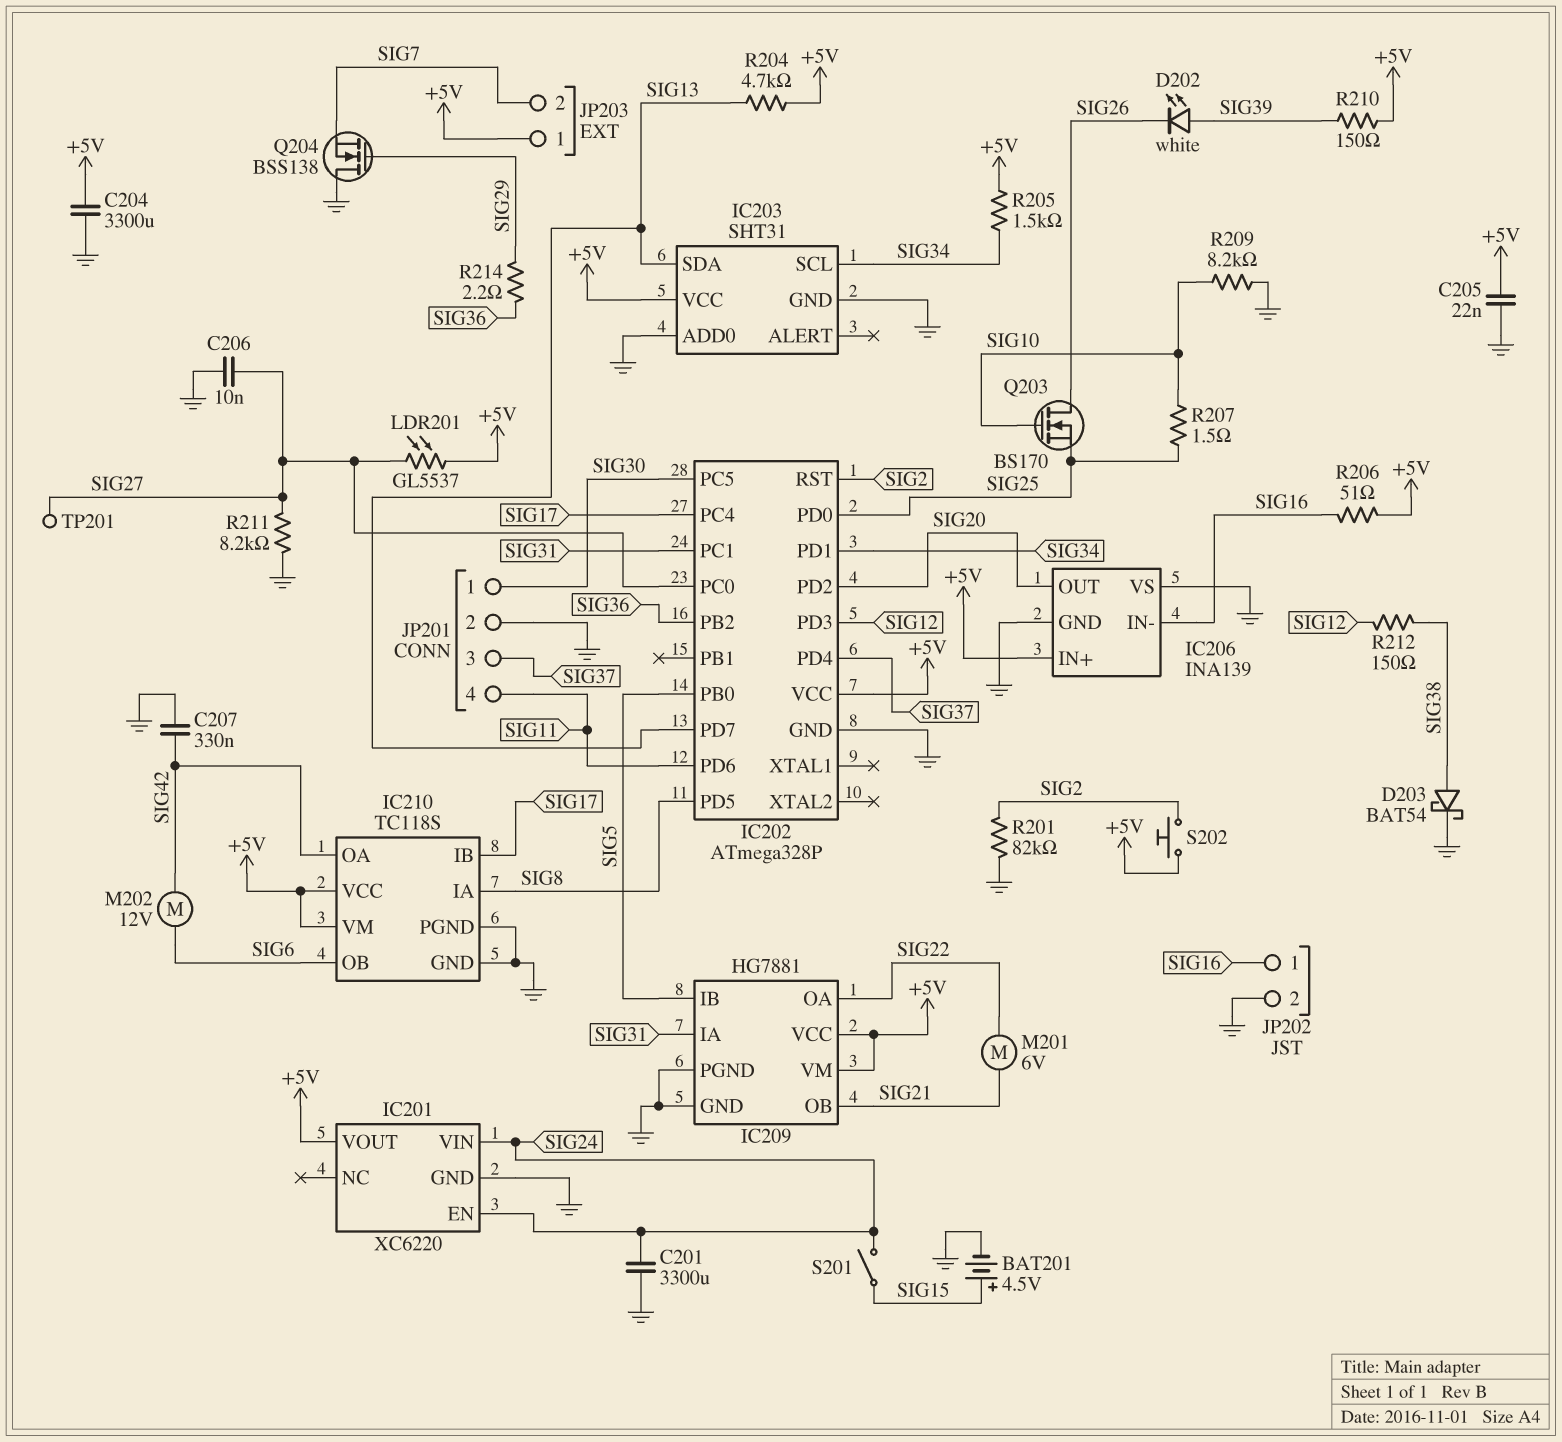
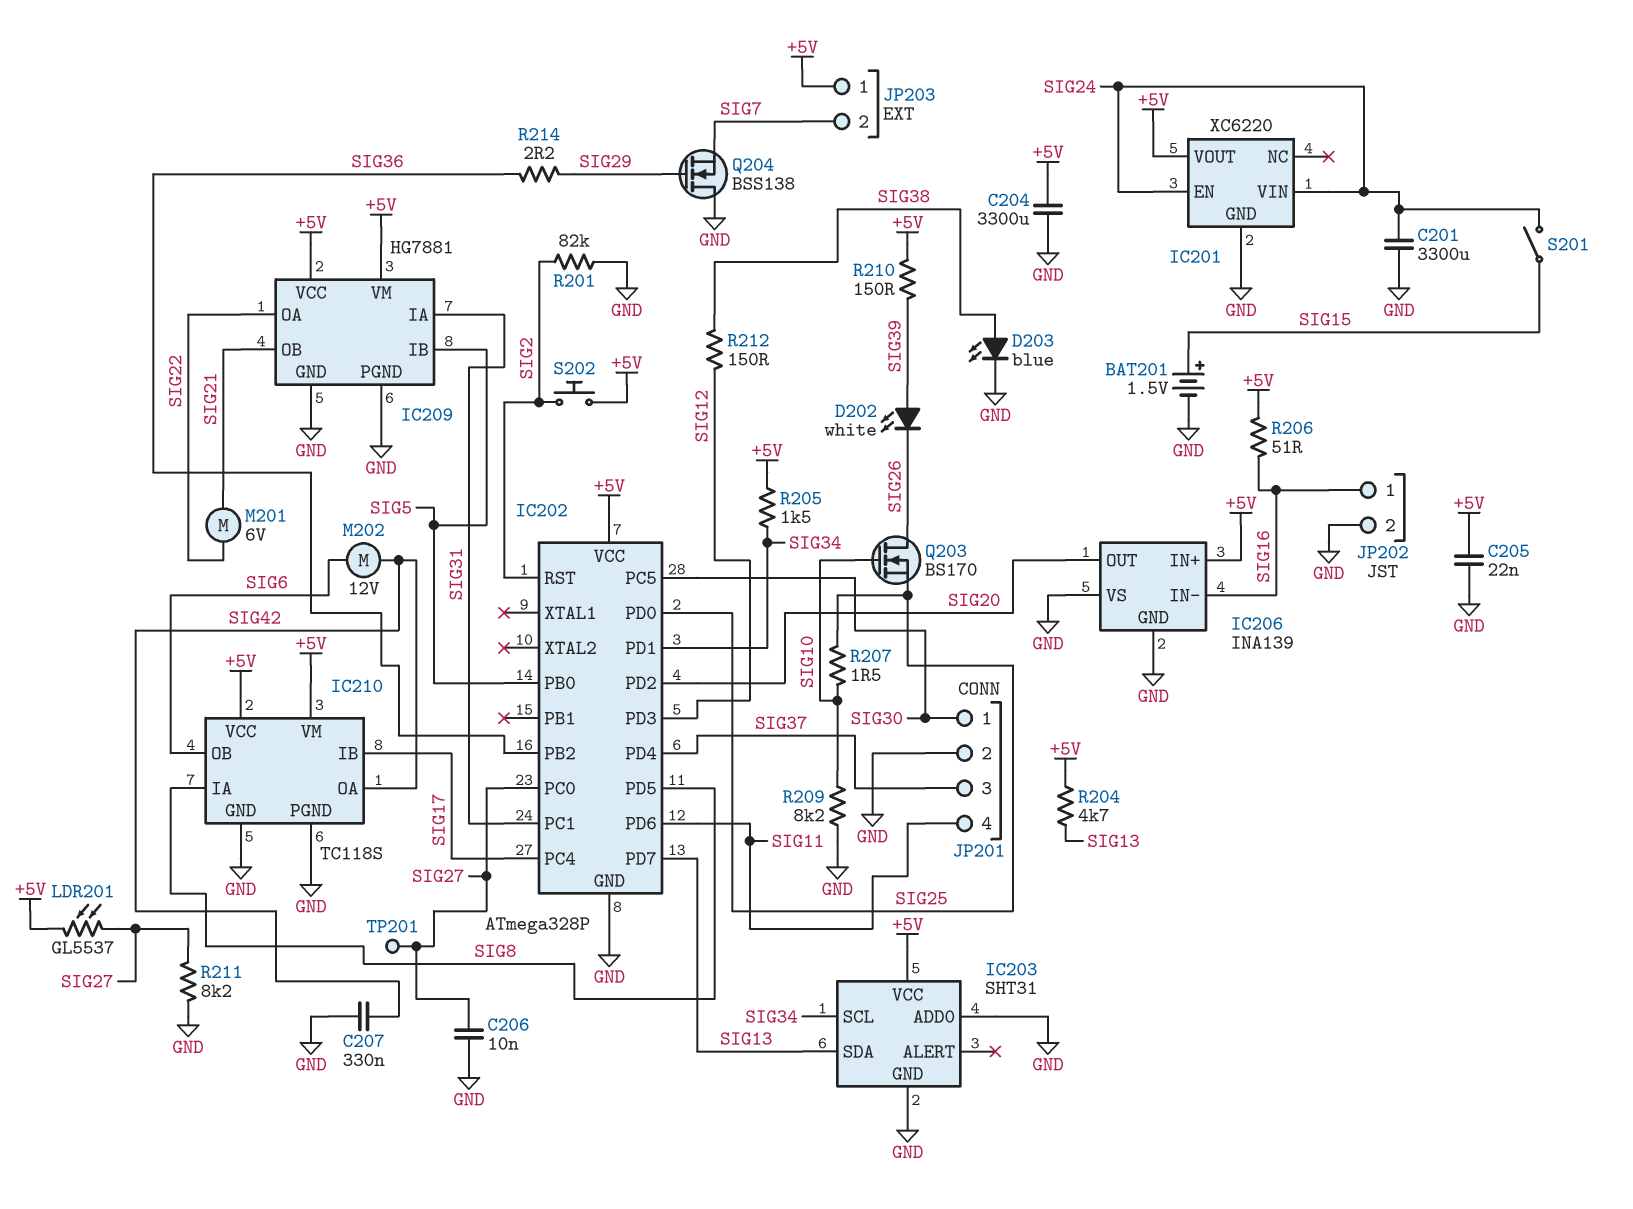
BAT201: 4.5V (plus SIG15, minus GND) -> 1.5V (plus SIG15, minus GND)
D203: schottky BAT54 (A SIG38, K GND) -> LED blue (A SIG38, K GND)

